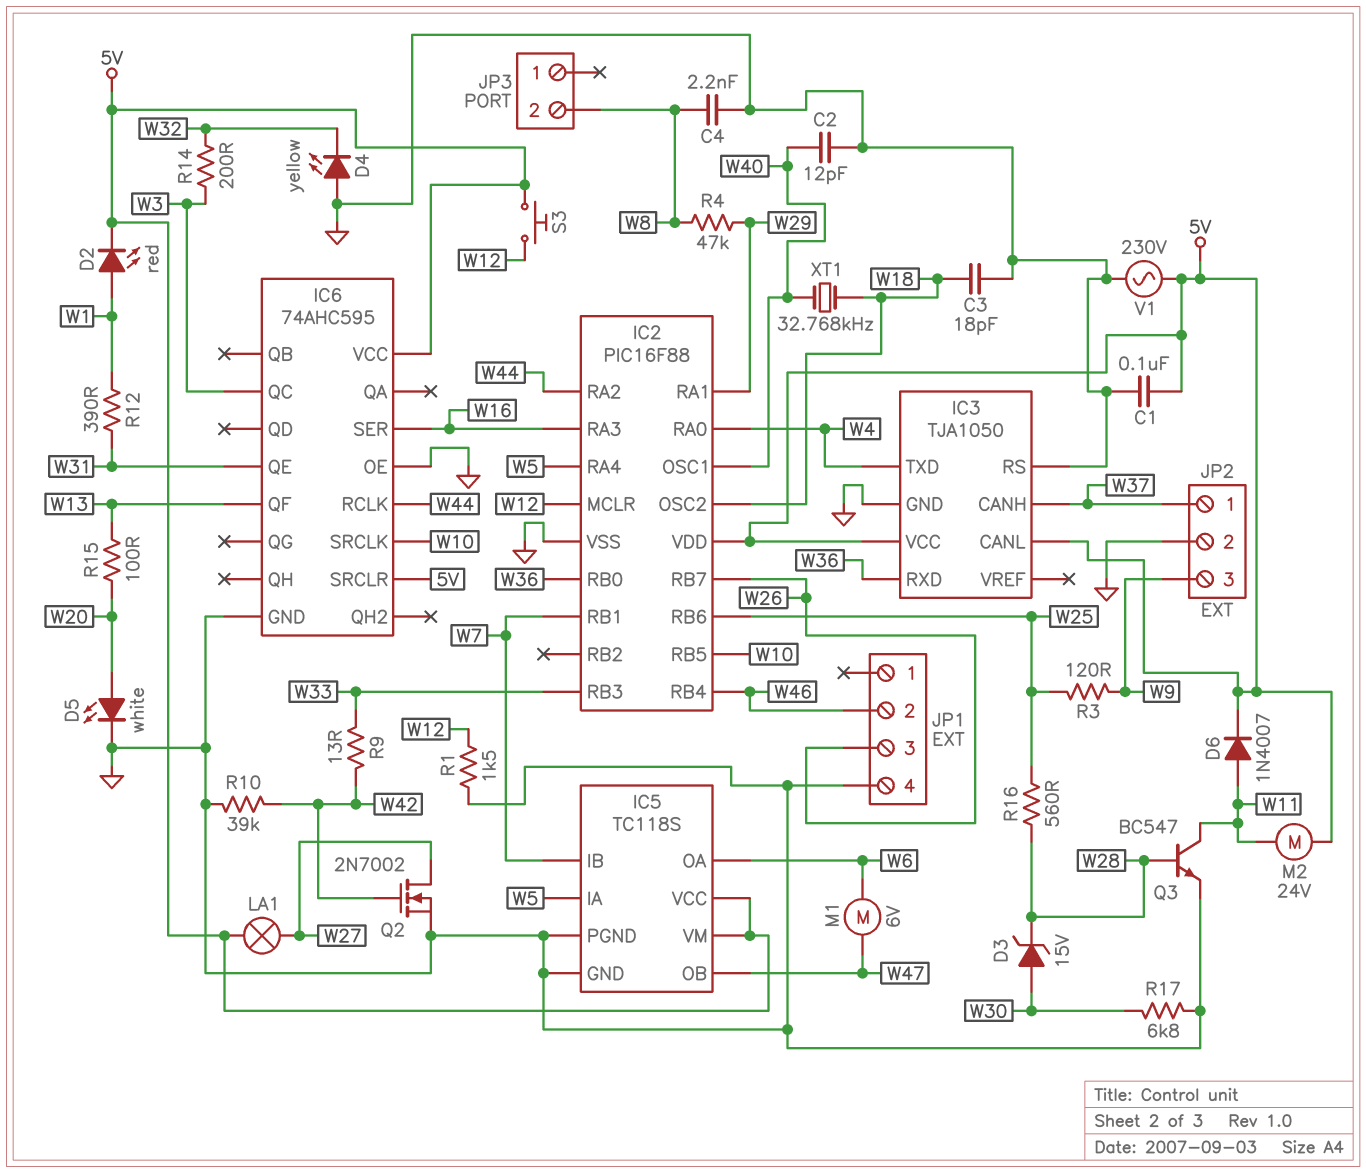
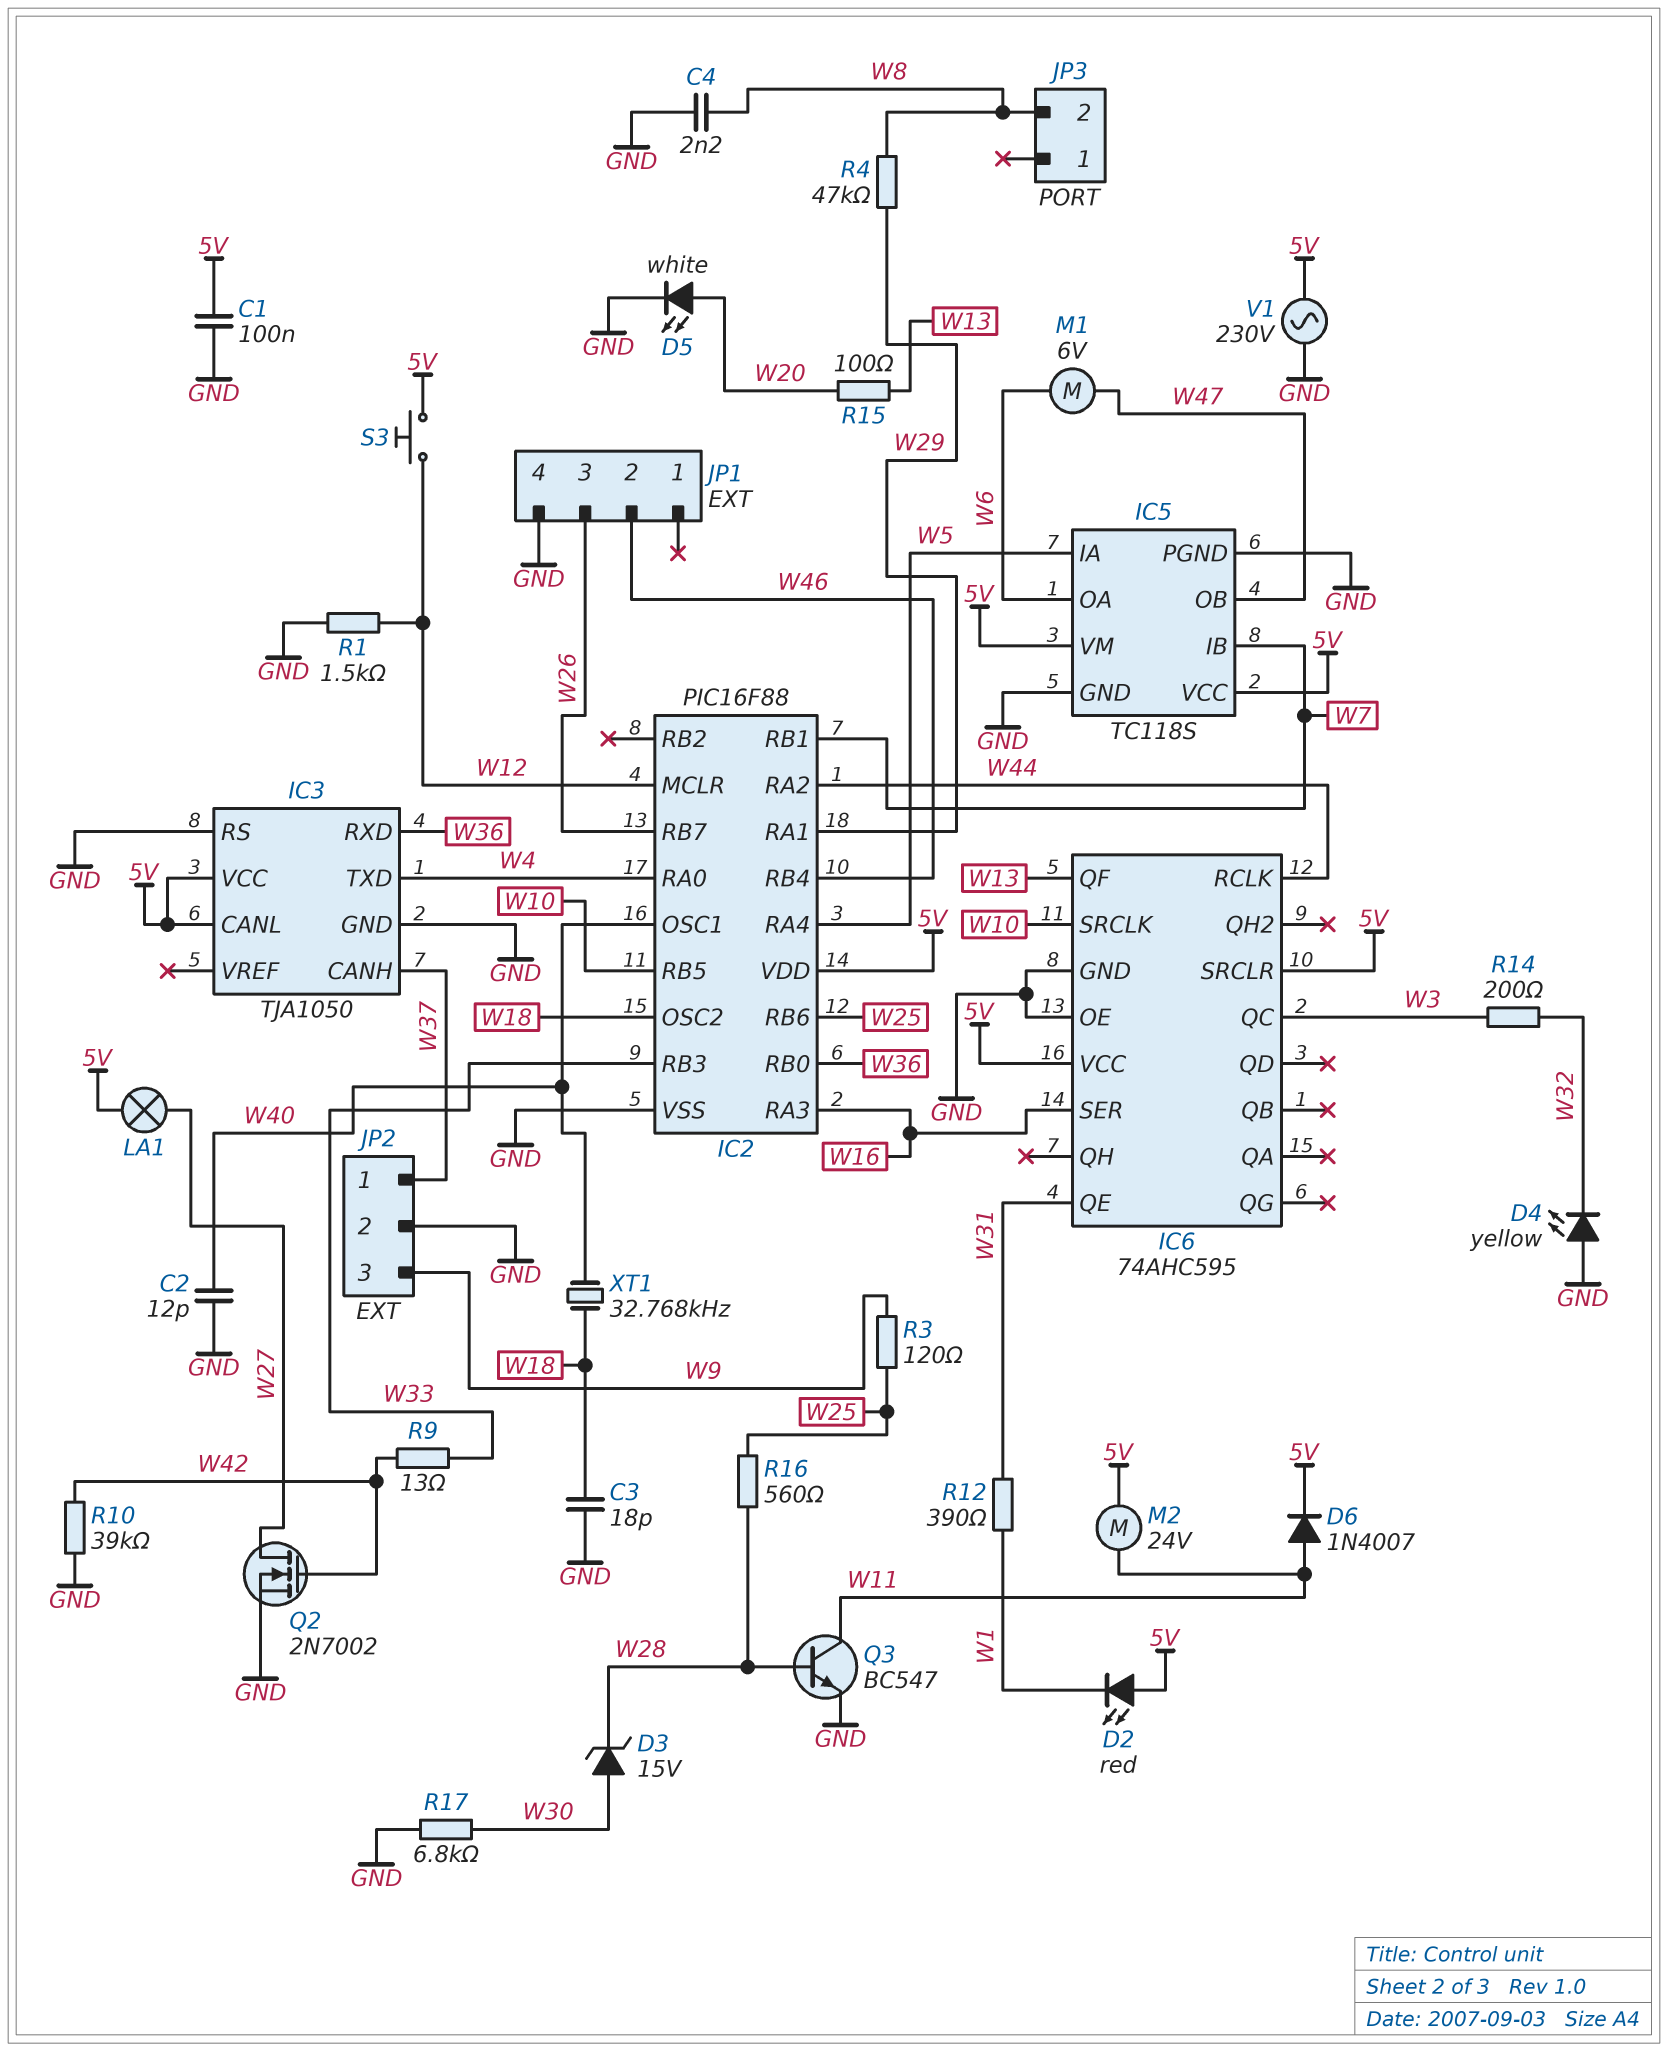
D2: LED red (A W1, K 5V) -> LED red (A 5V, K W1)

